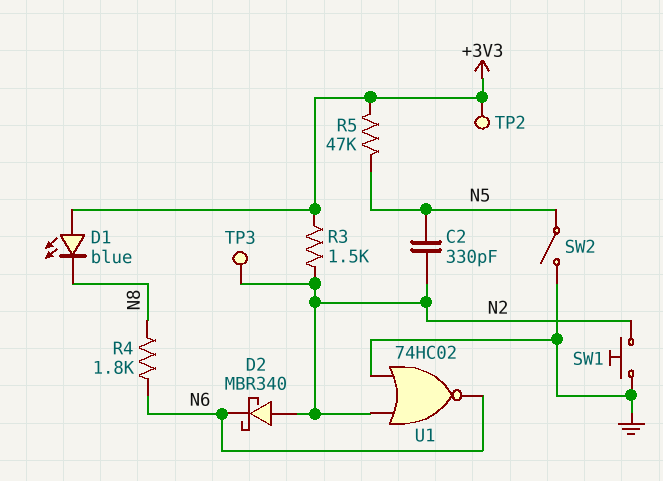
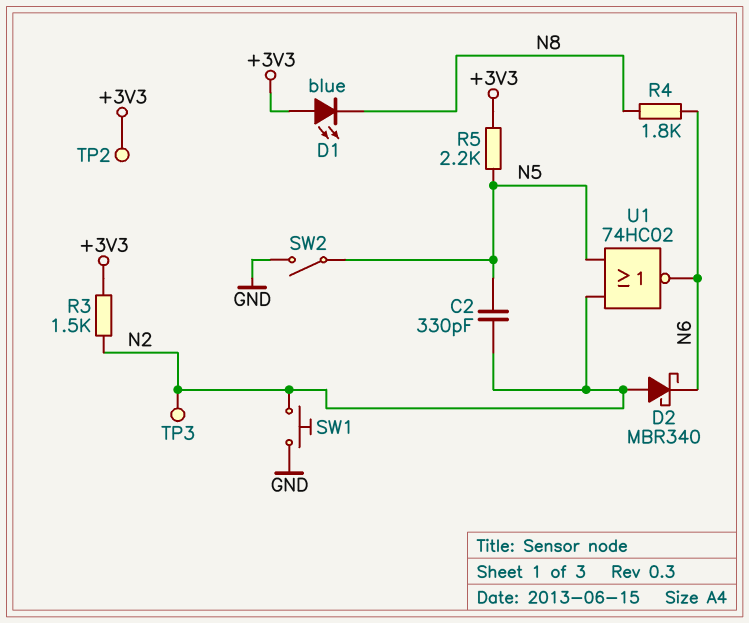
R5: 47k (+3V3, N5) -> 2.2k (+3V3, N5)
U1: NOR 74HC02 (in GND, in N2, out N6) -> NOR 74HC02 (in N2, in N5, out N6)

